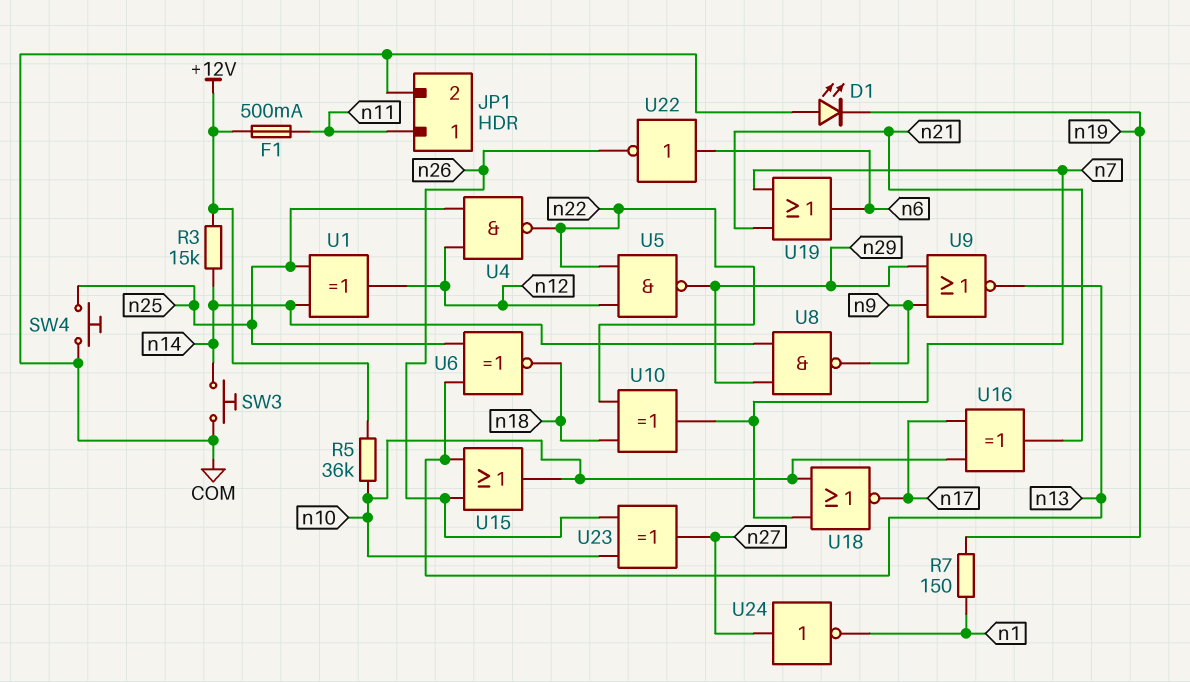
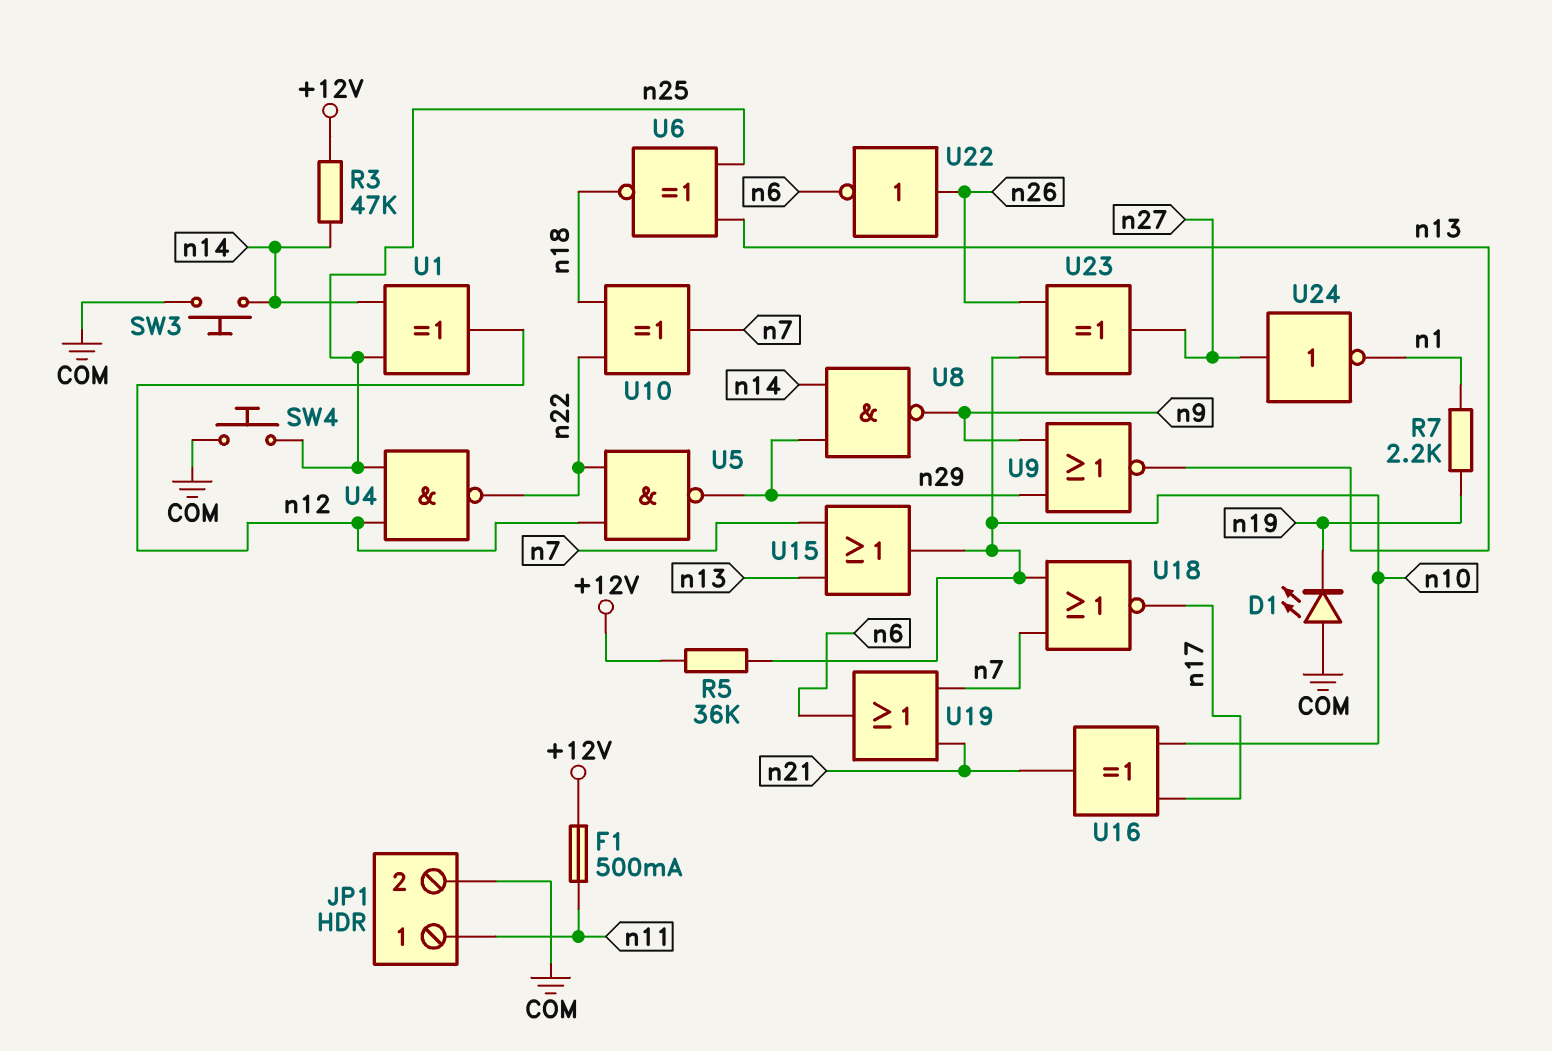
R3: 15k (+12V, n14) -> 47k (+12V, n14)
R7: 150 (n1, n19) -> 2.2k (n1, n19)
U15: OR (in n13, in n26, out n10) -> OR (in n7, in n13, out n10)
U22: NOT (in n6, out n26) -> NOT (in n26, out n6)

